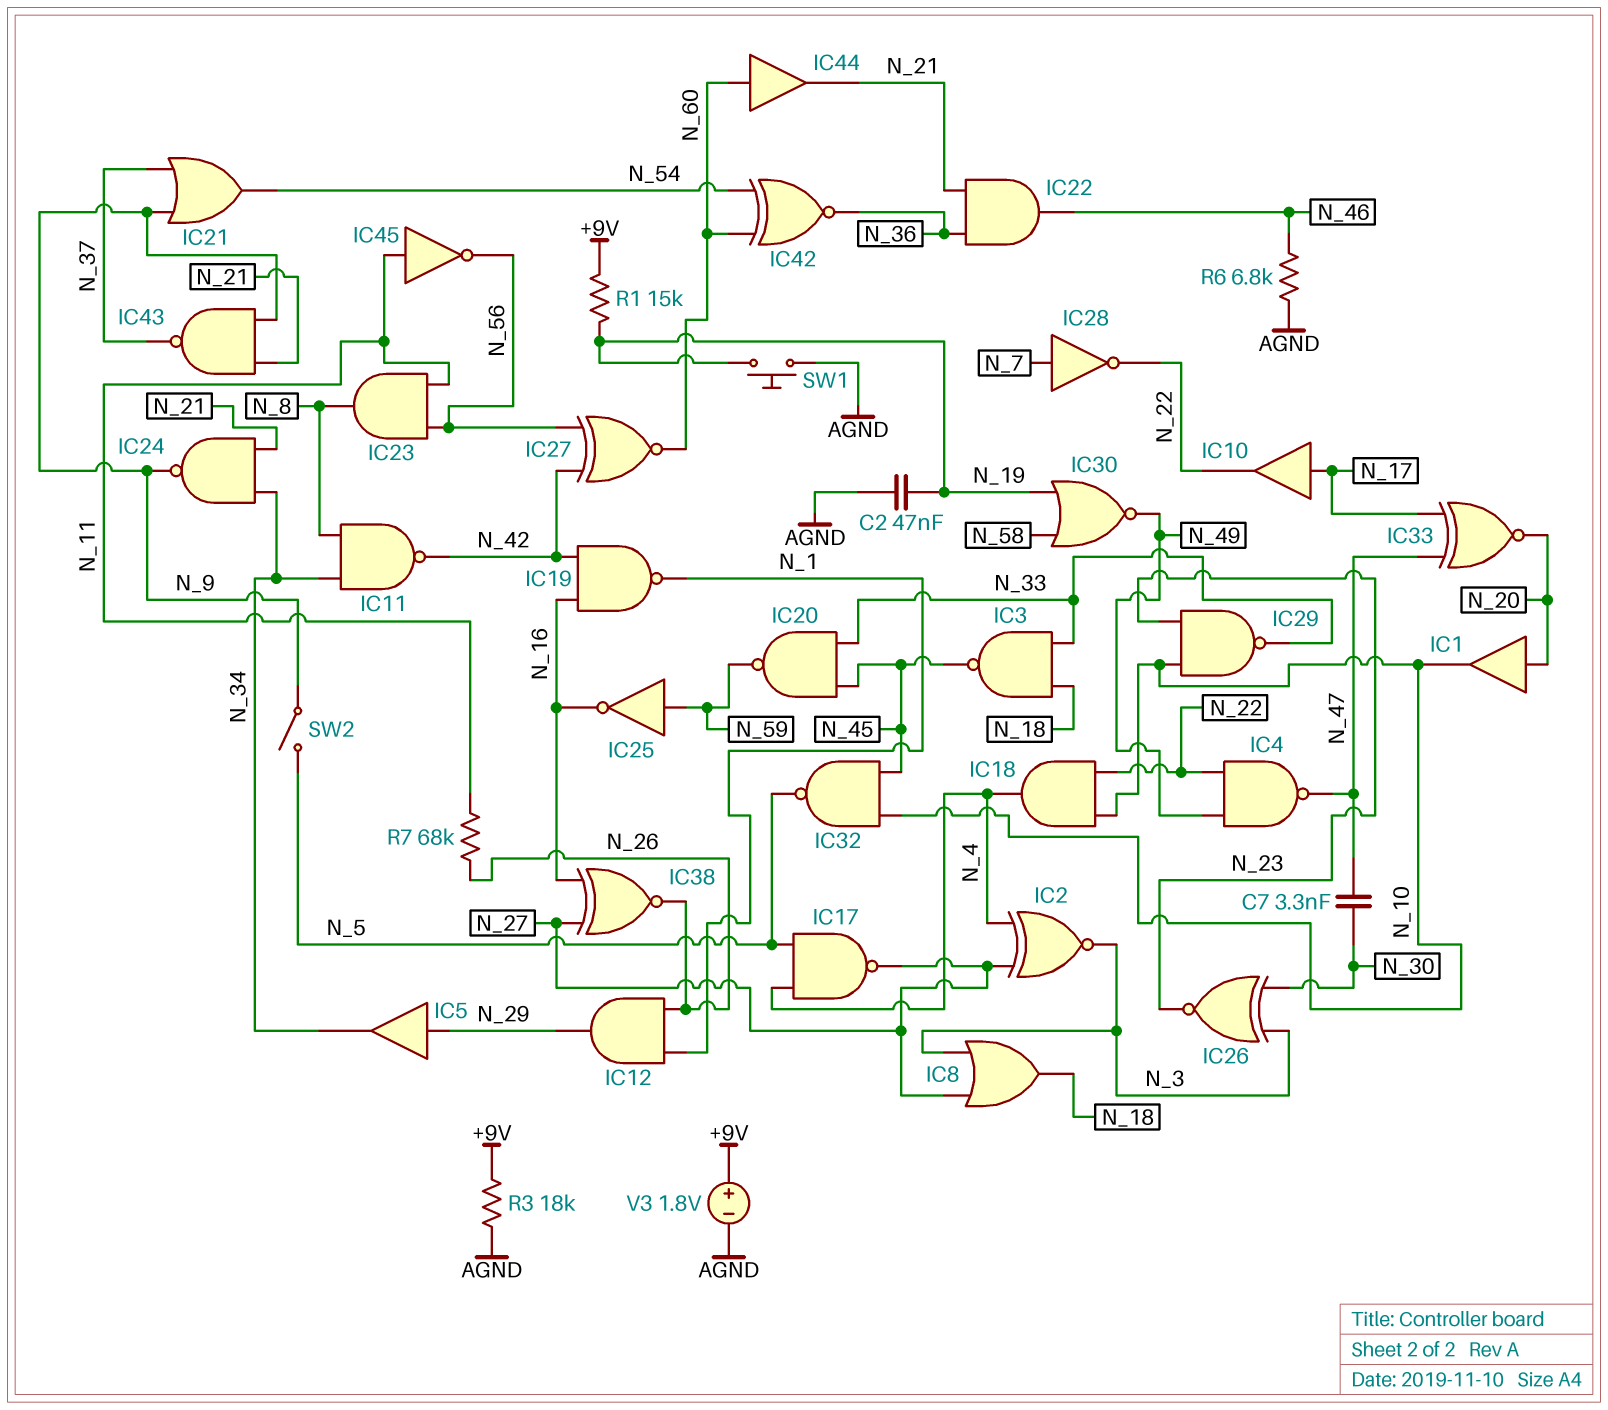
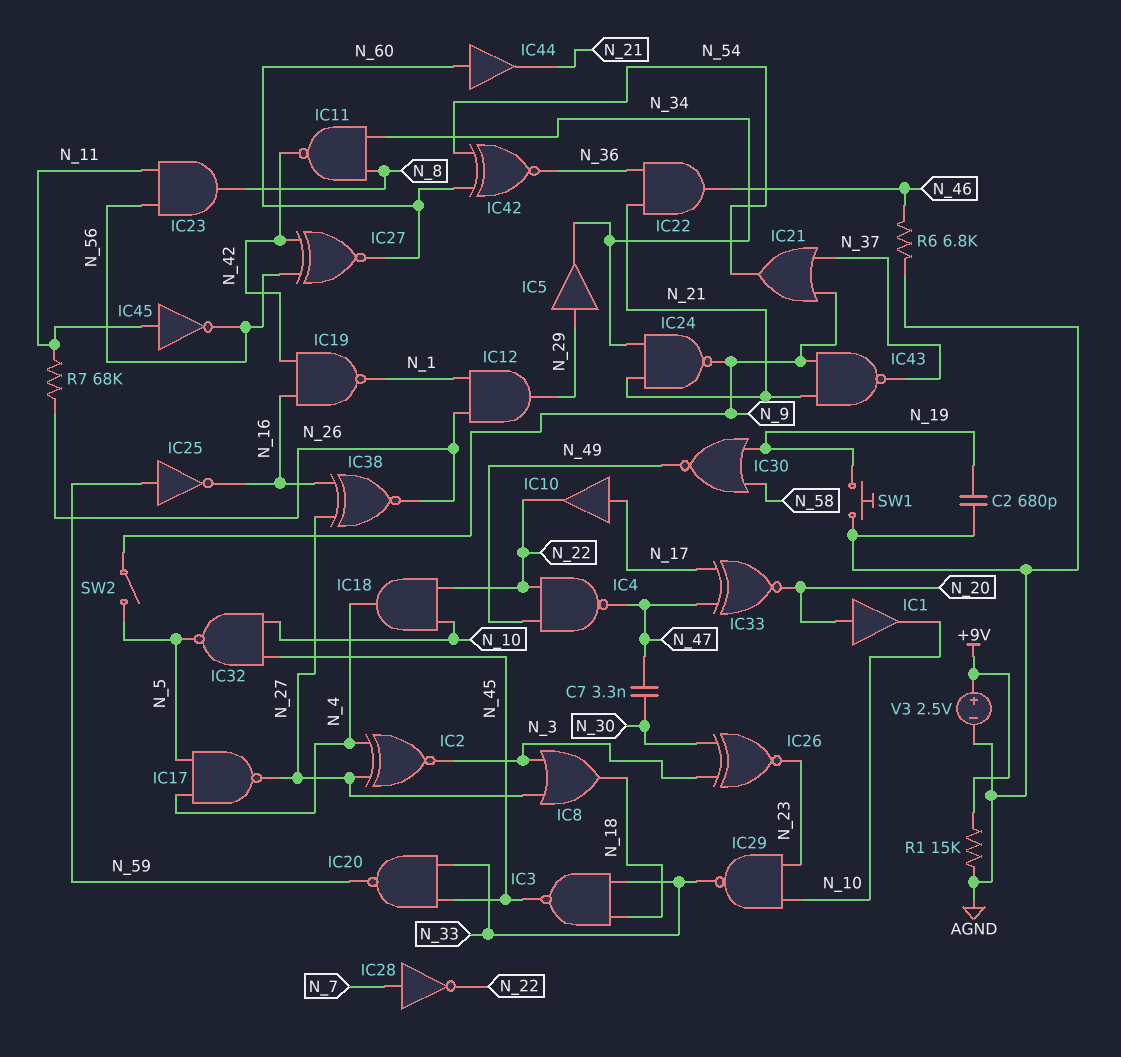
C2: 47nF (AGND, N_19) -> 680pF (AGND, N_19)
R1: 15k (+9V, N_19) -> 15k (+9V, AGND)
R3: 18k (+9V, AGND) -> none
V3: 1.8V (plus +9V, minus AGND) -> 2.5V (plus +9V, minus AGND)

